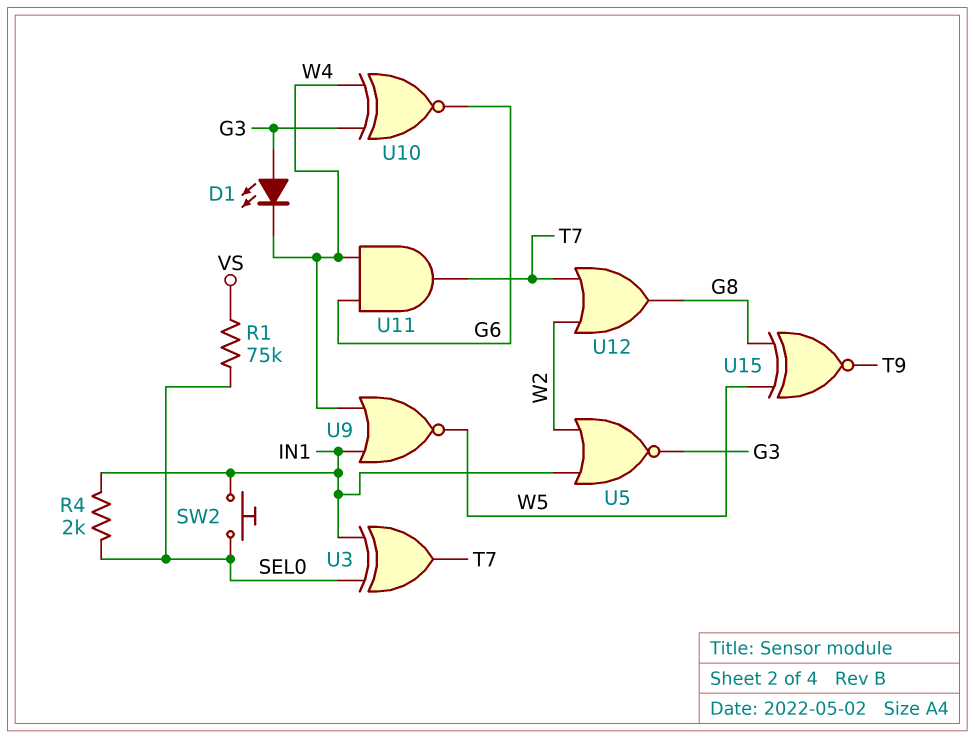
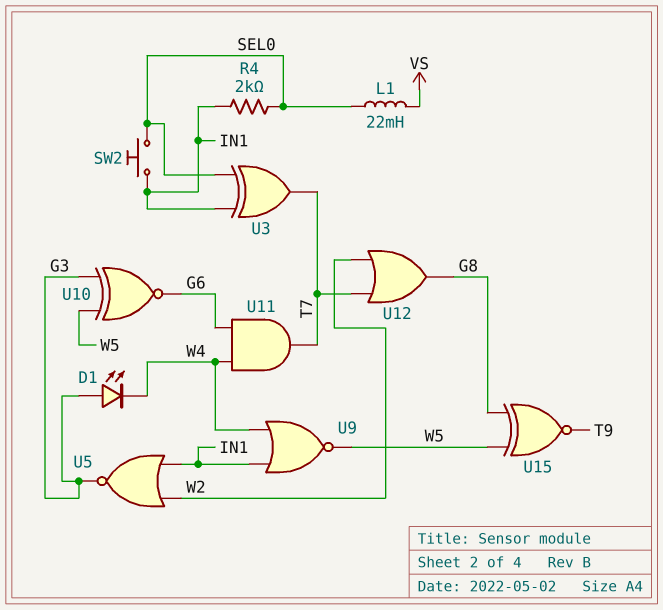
L1: none -> 22mH (SEL0, VS)
R1: 75k (SEL0, VS) -> none
U10: XNOR (in G3, in W4, out G6) -> XNOR (in G3, in W5, out G6)

